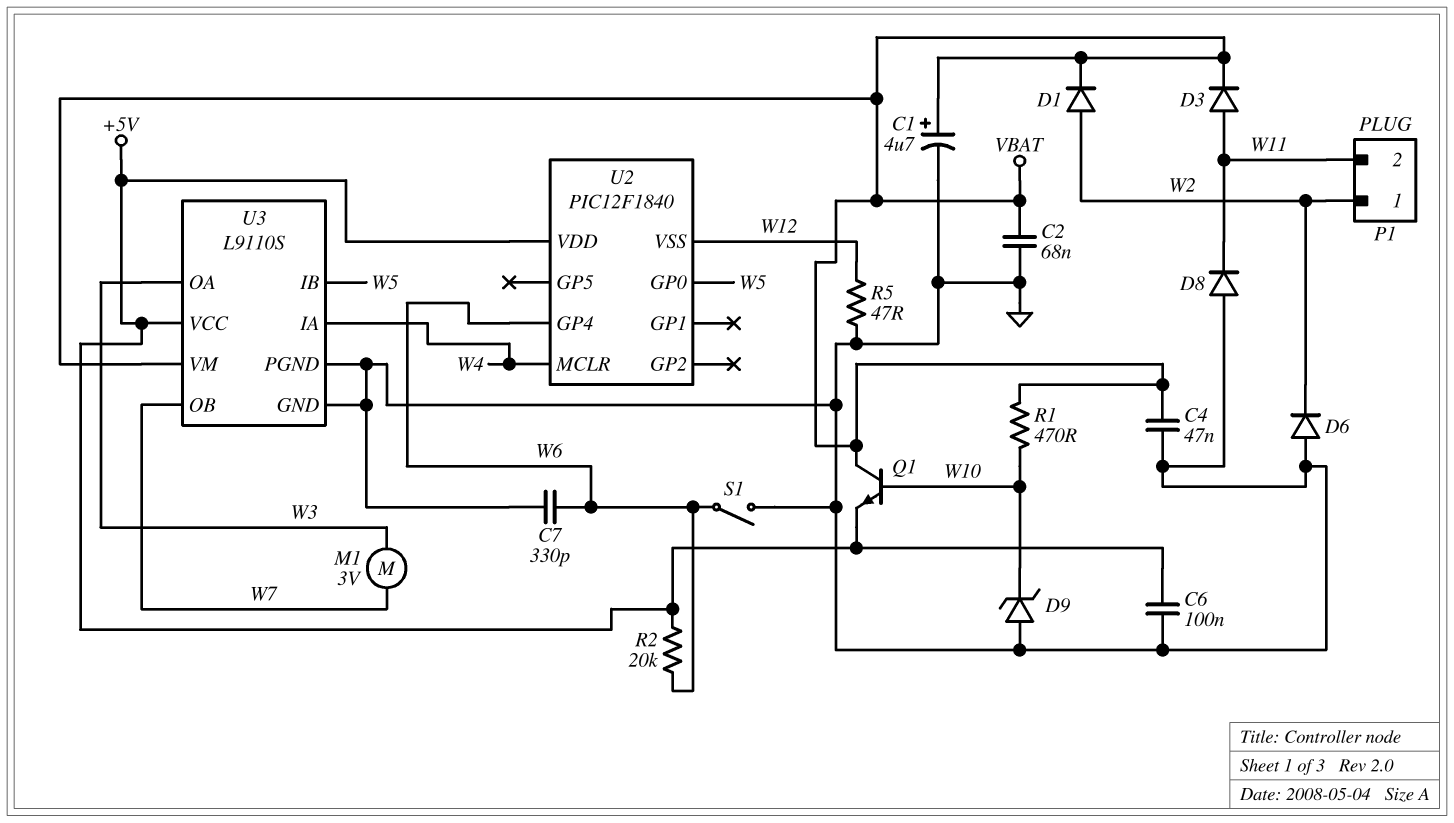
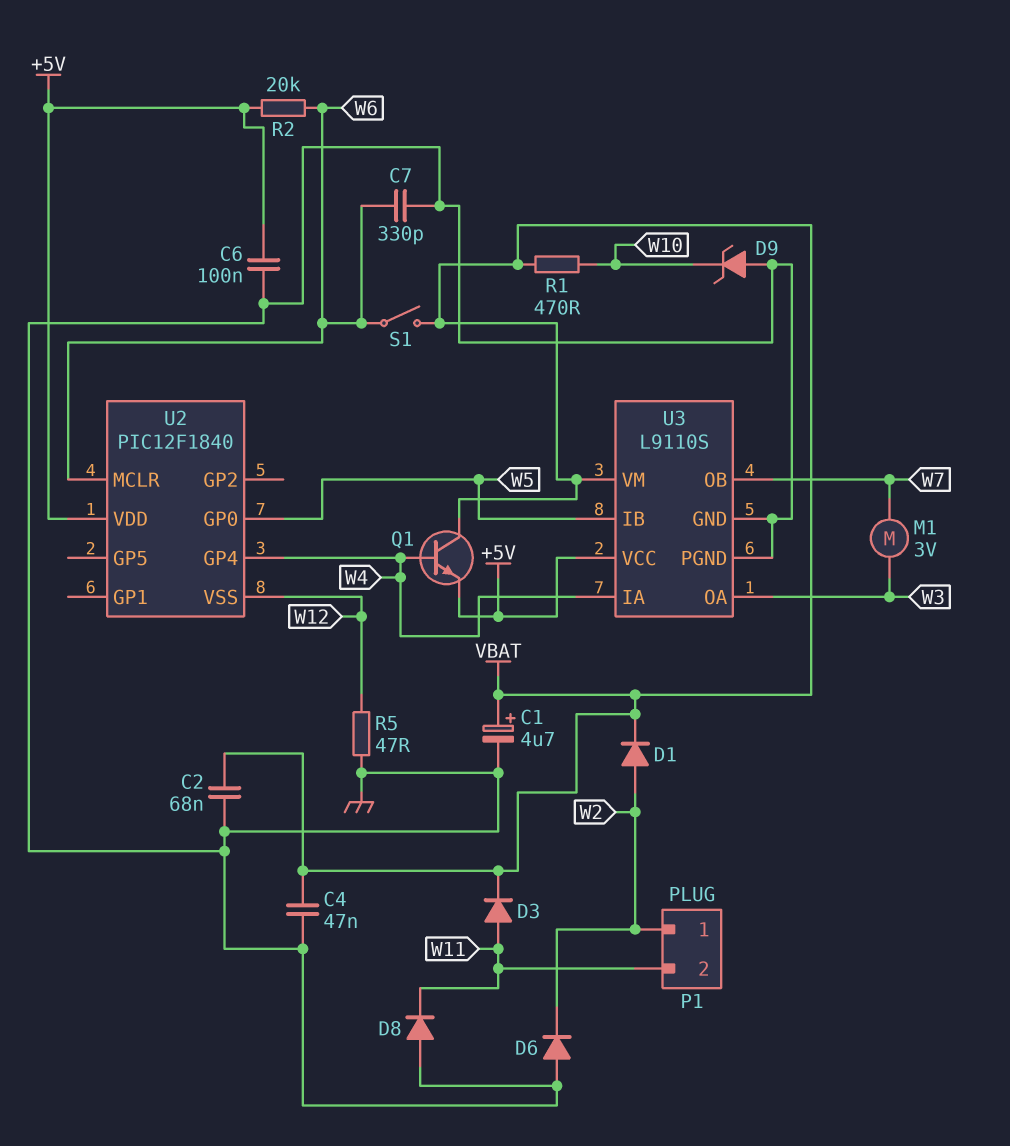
Q1: NPN (B W10, C VBAT, E +5V) -> NPN (B W4, C VBAT, E +5V)
S1: switch (GND, W6) -> switch (VBAT, W6)
U2 pin GP4: W6 -> W4
U2 pin MCLR: W4 -> W6

